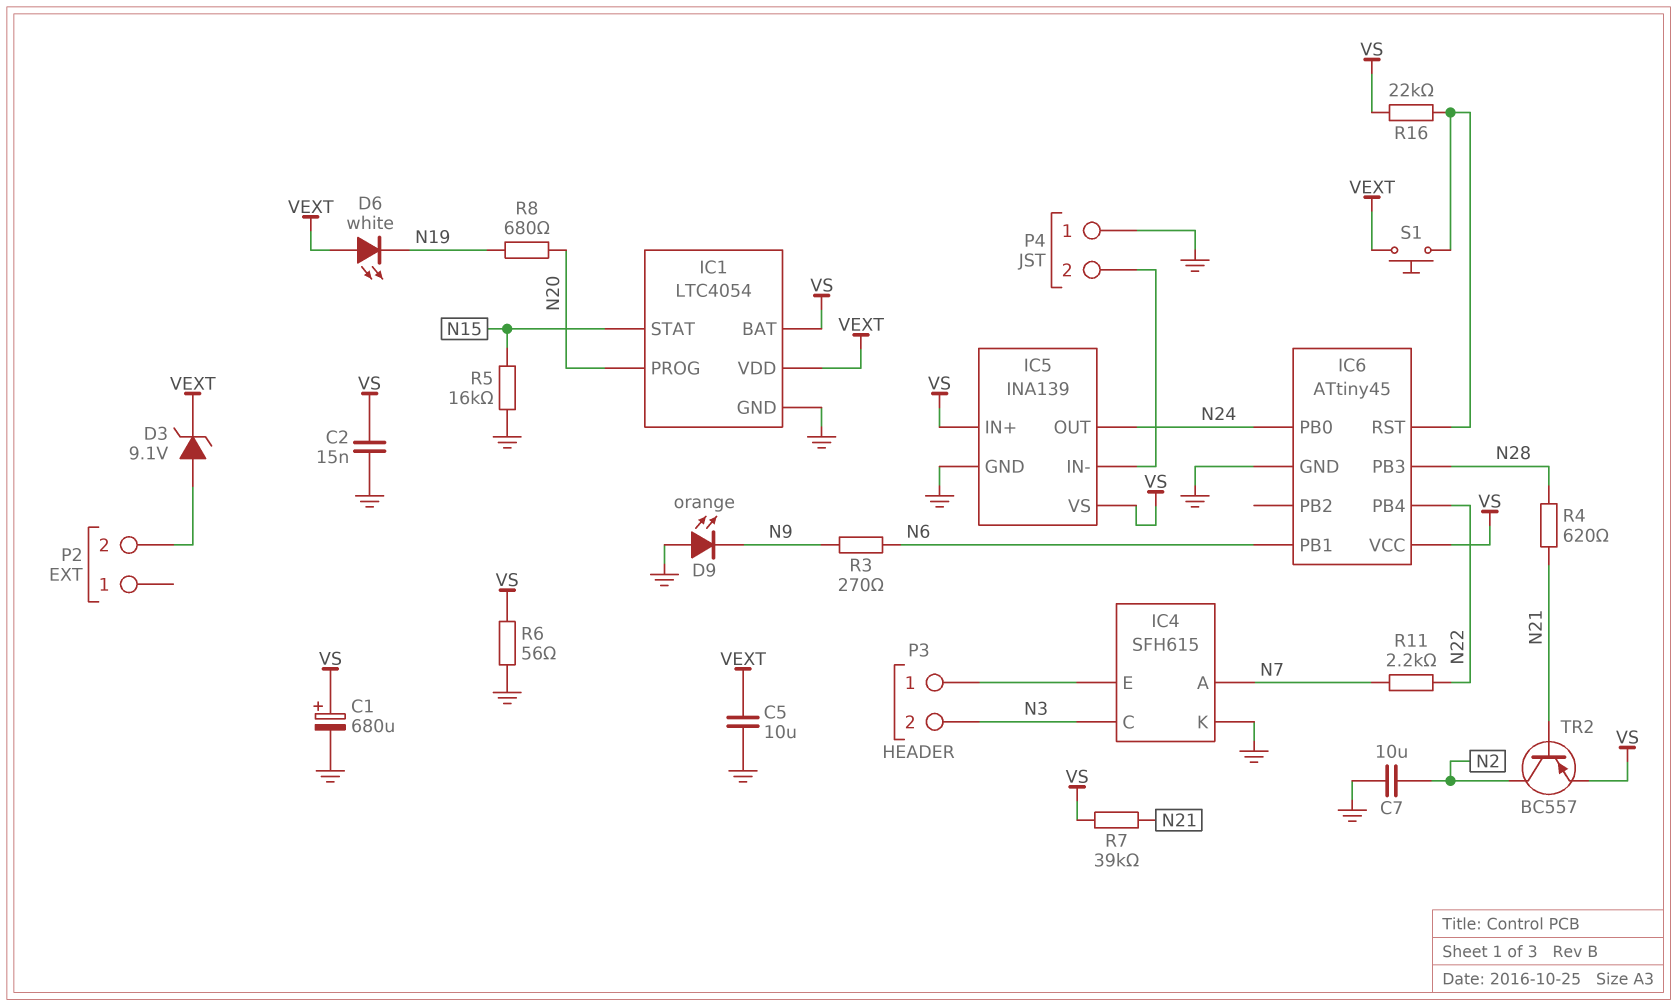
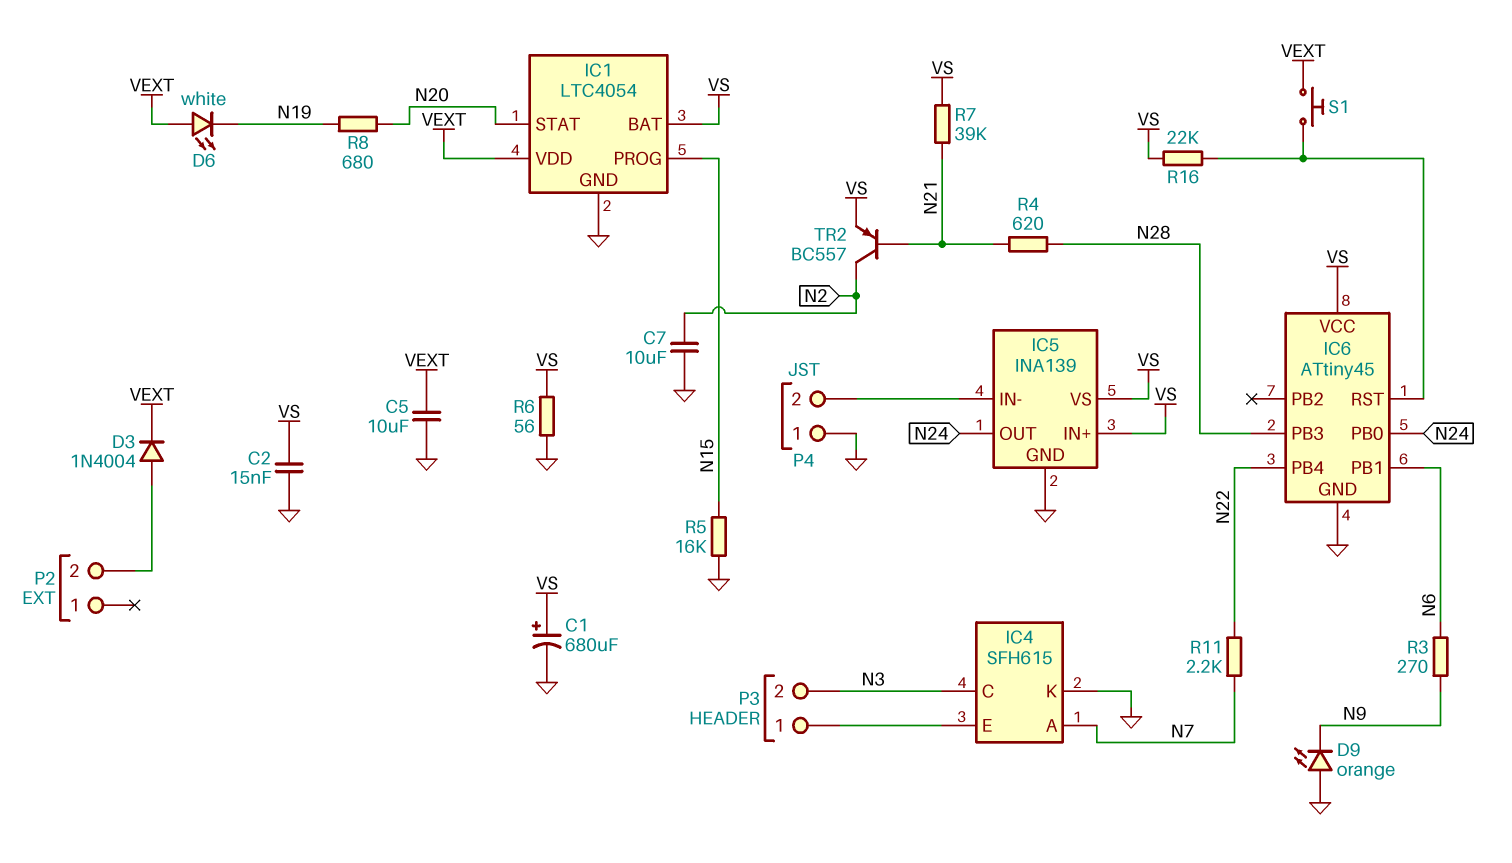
D3: zener 9.1V (A P2/2, K VEXT) -> diode 1N4004 (A P2/2, K VEXT)
IC1 pin PROG: N20 -> N15
IC1 pin STAT: N15 -> N20

